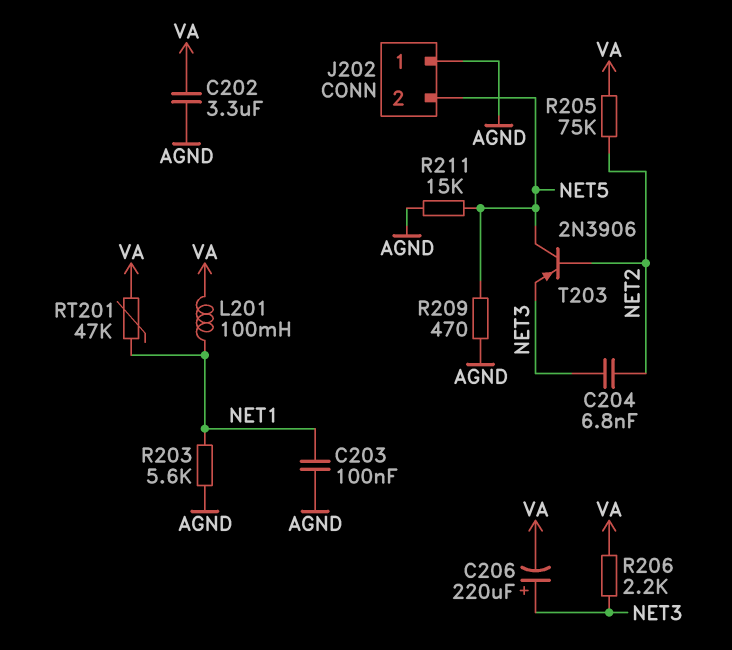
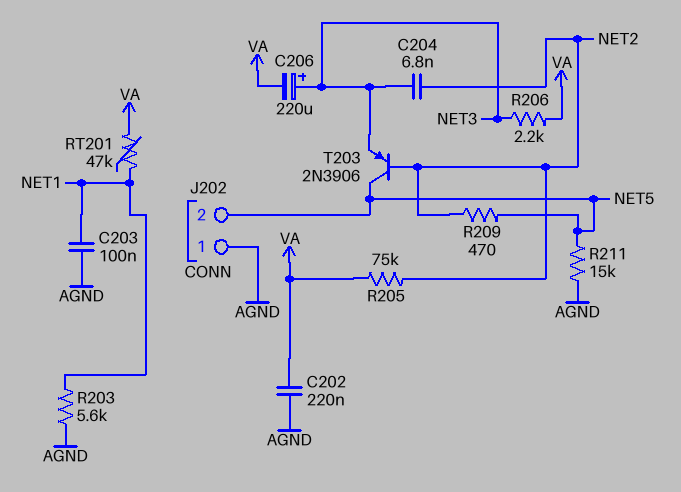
C202: 3.3uF (AGND, VA) -> 220nF (AGND, VA)
L201: 100mH (NET1, VA) -> none
R209: 470 (AGND, NET5) -> 470 (NET2, NET5)

